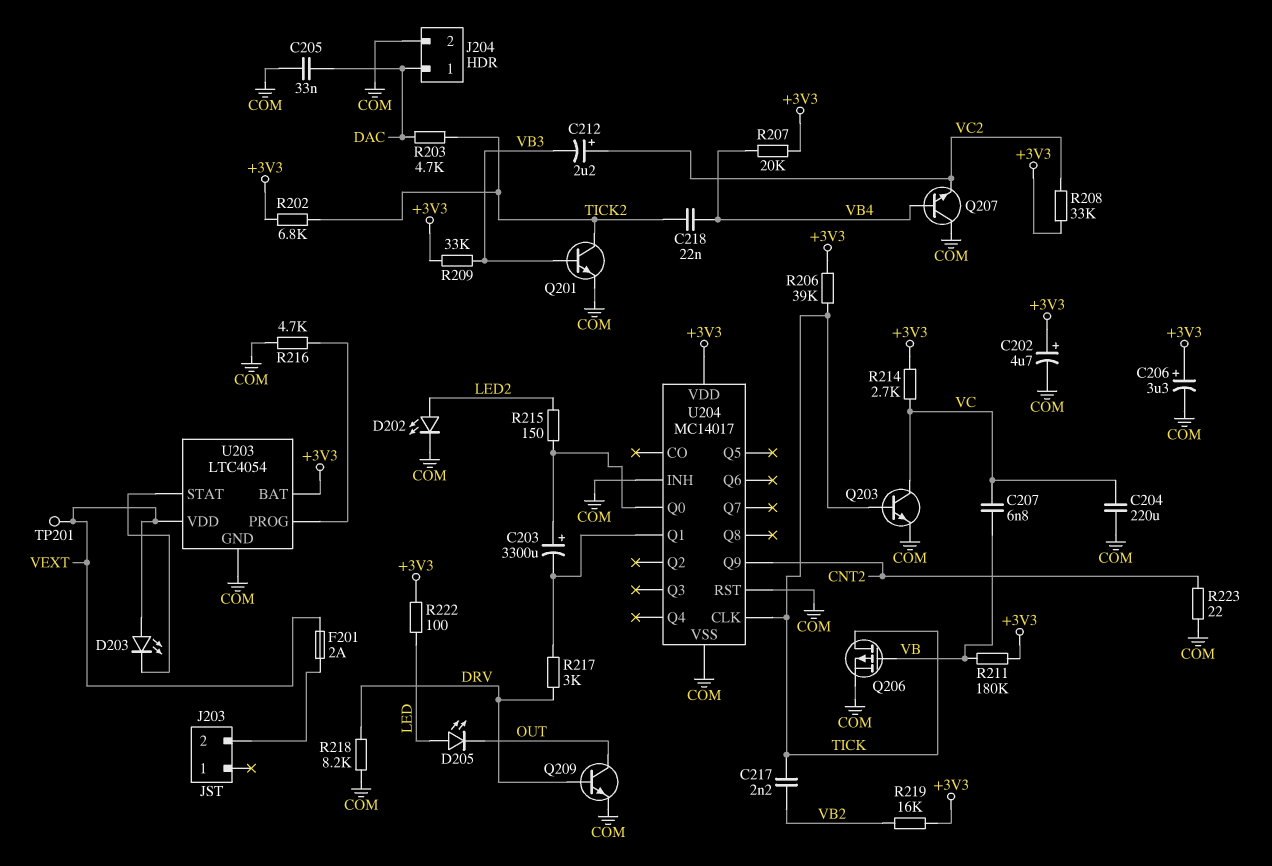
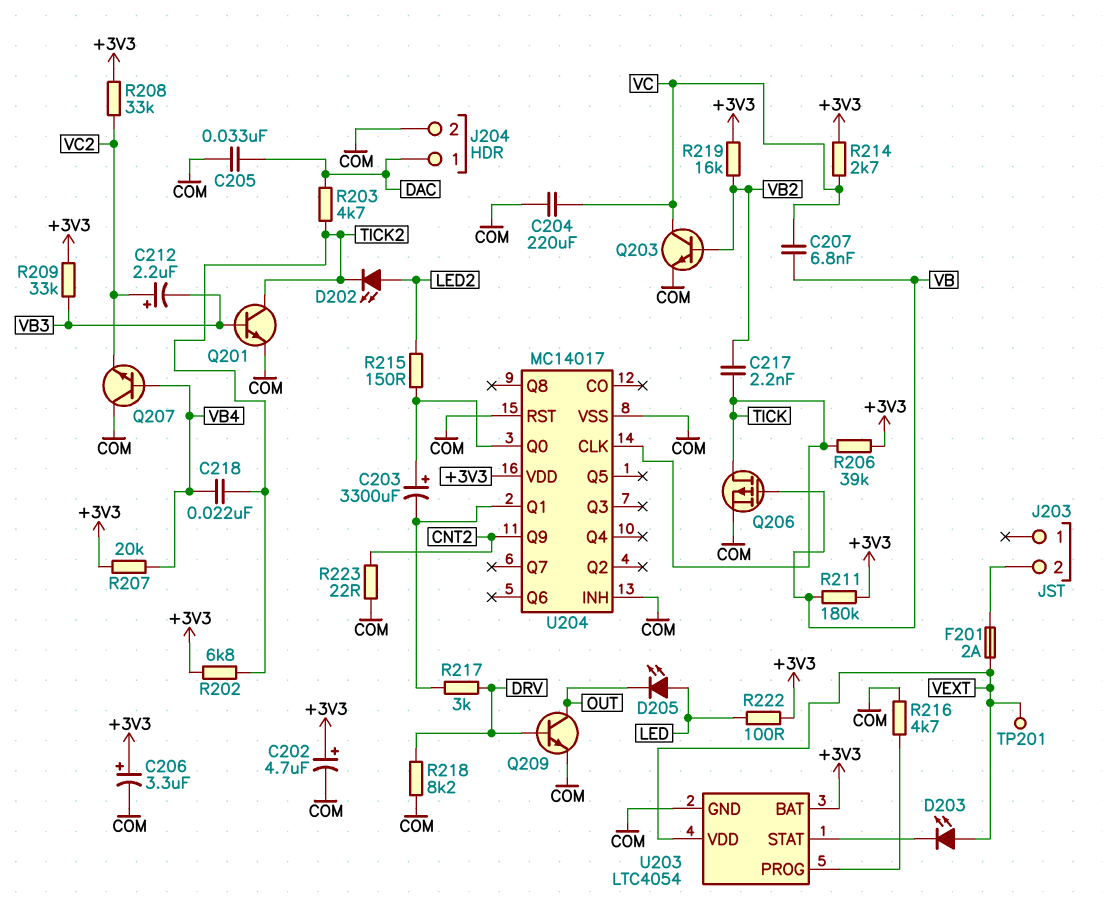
D202: LED (A LED2, K COM) -> LED (A LED2, K TICK2)
Q203: NPN (B TICK, C VC, E COM) -> NPN (B VB2, C VC, E COM)

